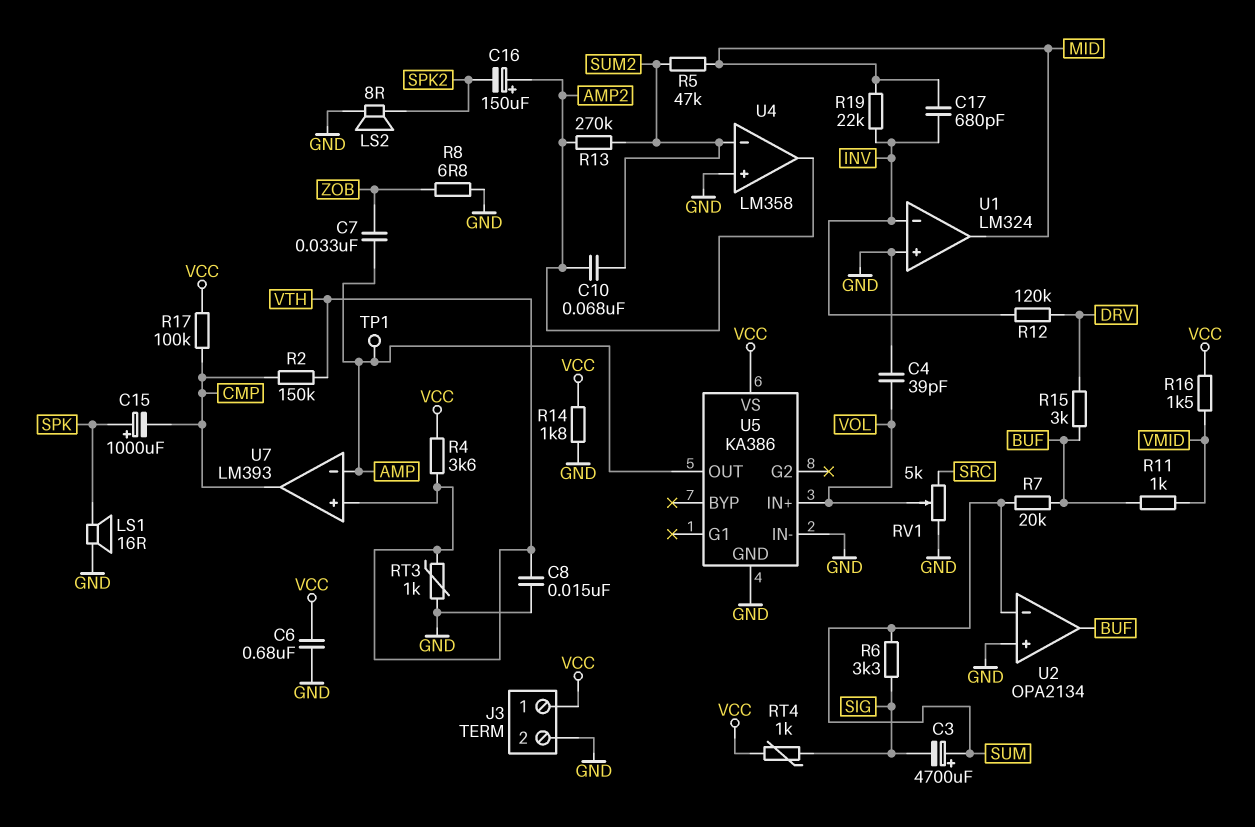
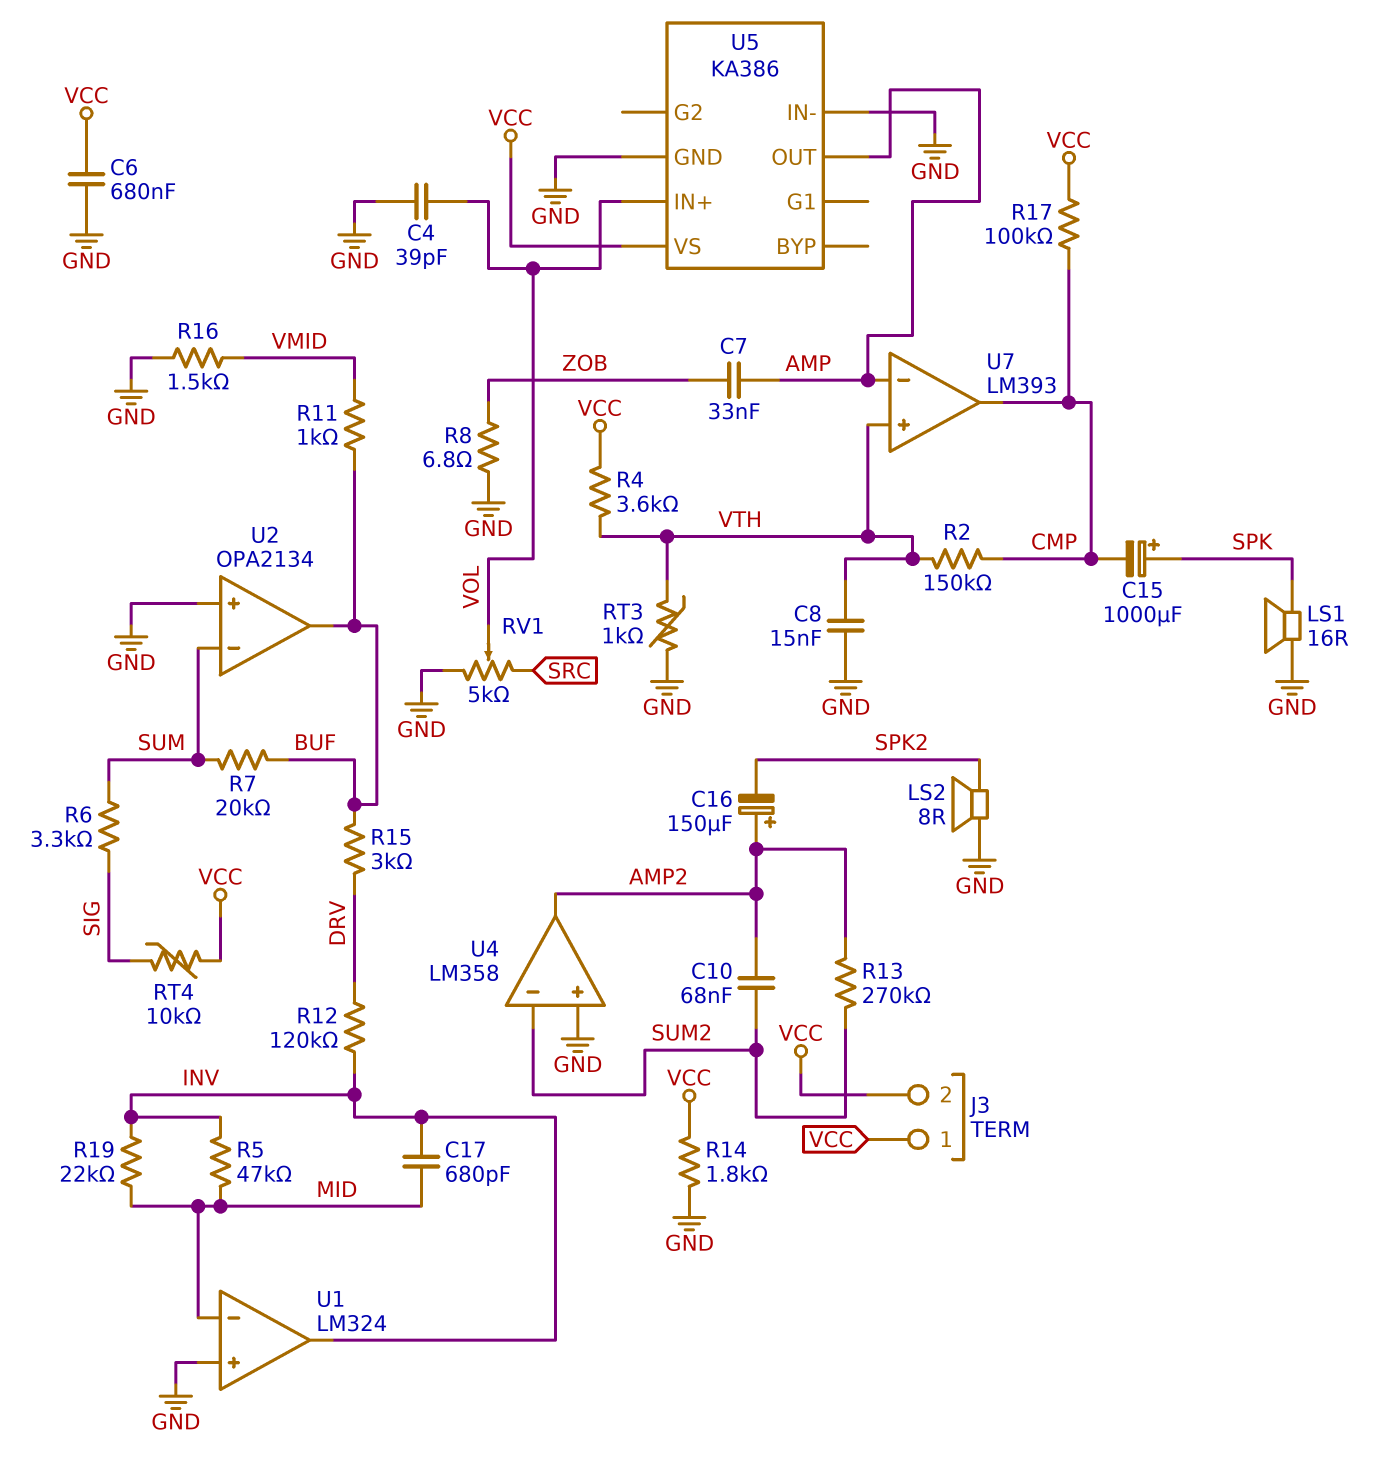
C3: 4700uF (plus SUM, minus SIG) -> none
J3 pin 2: GND -> VCC
R5: 47k (MID, SUM2) -> 47k (INV, MID)
R16: 1.5k (VCC, VMID) -> 1.5k (GND, VMID)
RT4: 1k (SIG, VCC) -> 10k (SIG, VCC)
TP1: test point (AMP) -> none
U1 pin in-: INV -> MID
U1 pin out: MID -> INV

